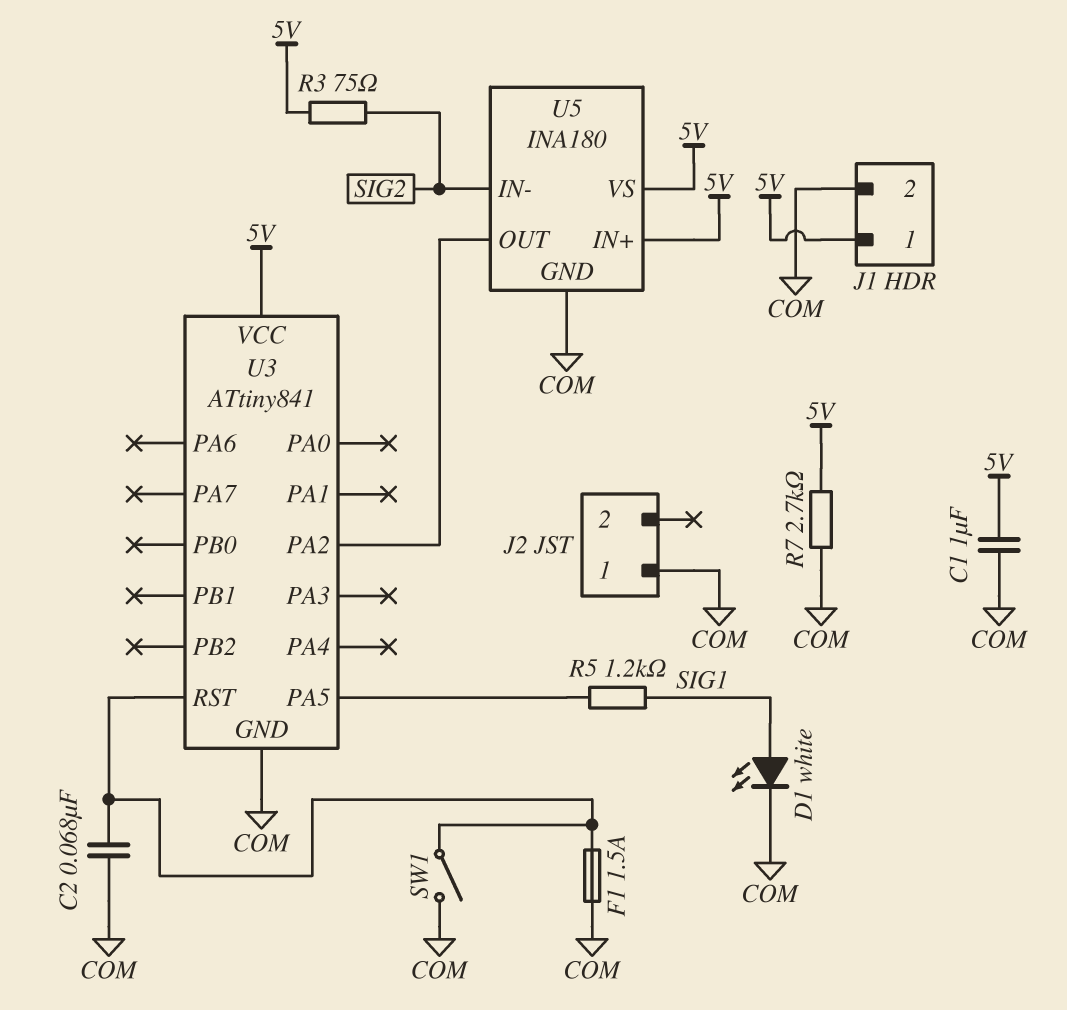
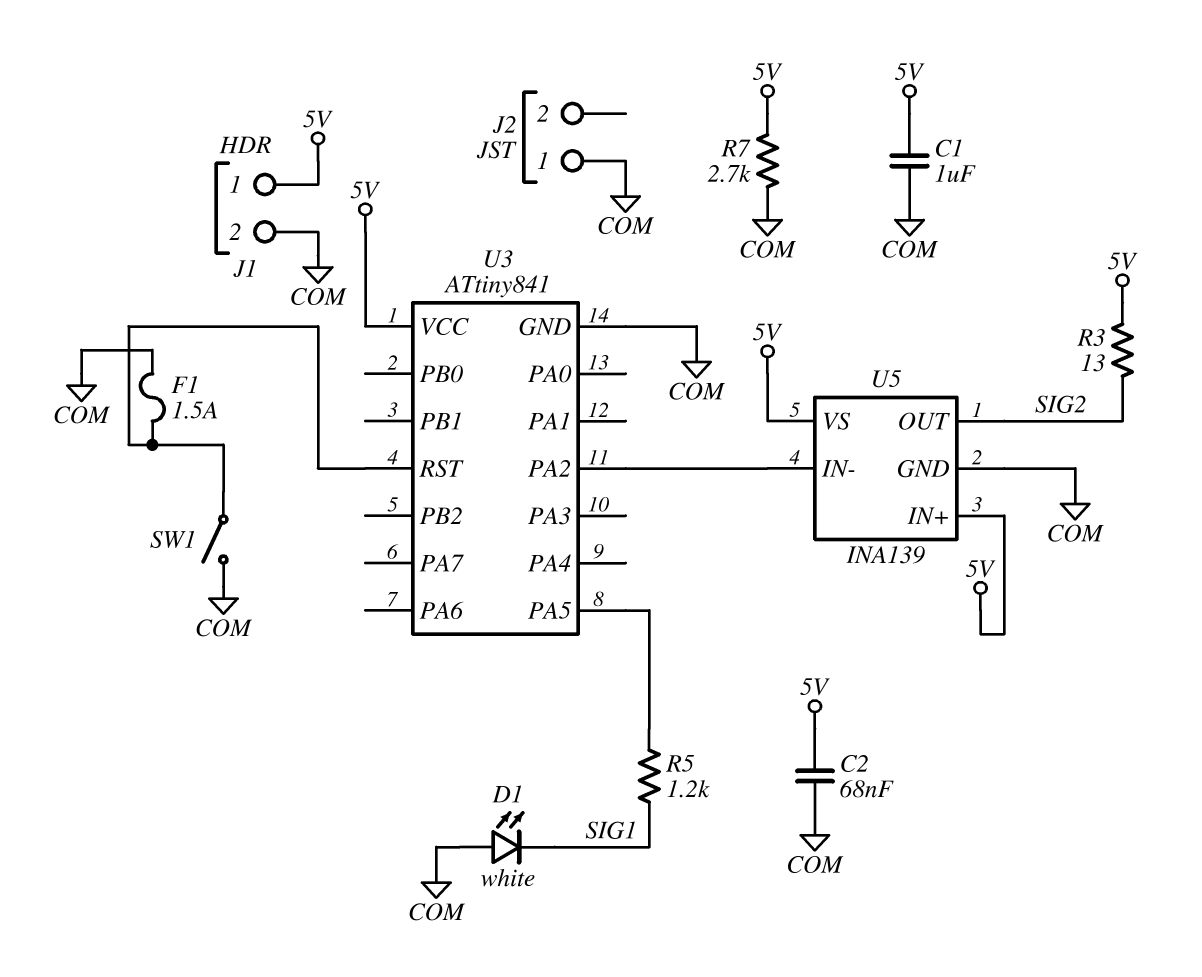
C2: 68nF (COM, U3/RST) -> 68nF (5V, COM)
D1: LED white (A SIG1, K COM) -> LED white (A COM, K SIG1)
R3: 75 (5V, SIG2) -> 13 (5V, SIG2)
U5: INA180 -> INA139
U5 pin IN-: SIG2 -> U3/PA2
U5 pin OUT: U3/PA2 -> SIG2

